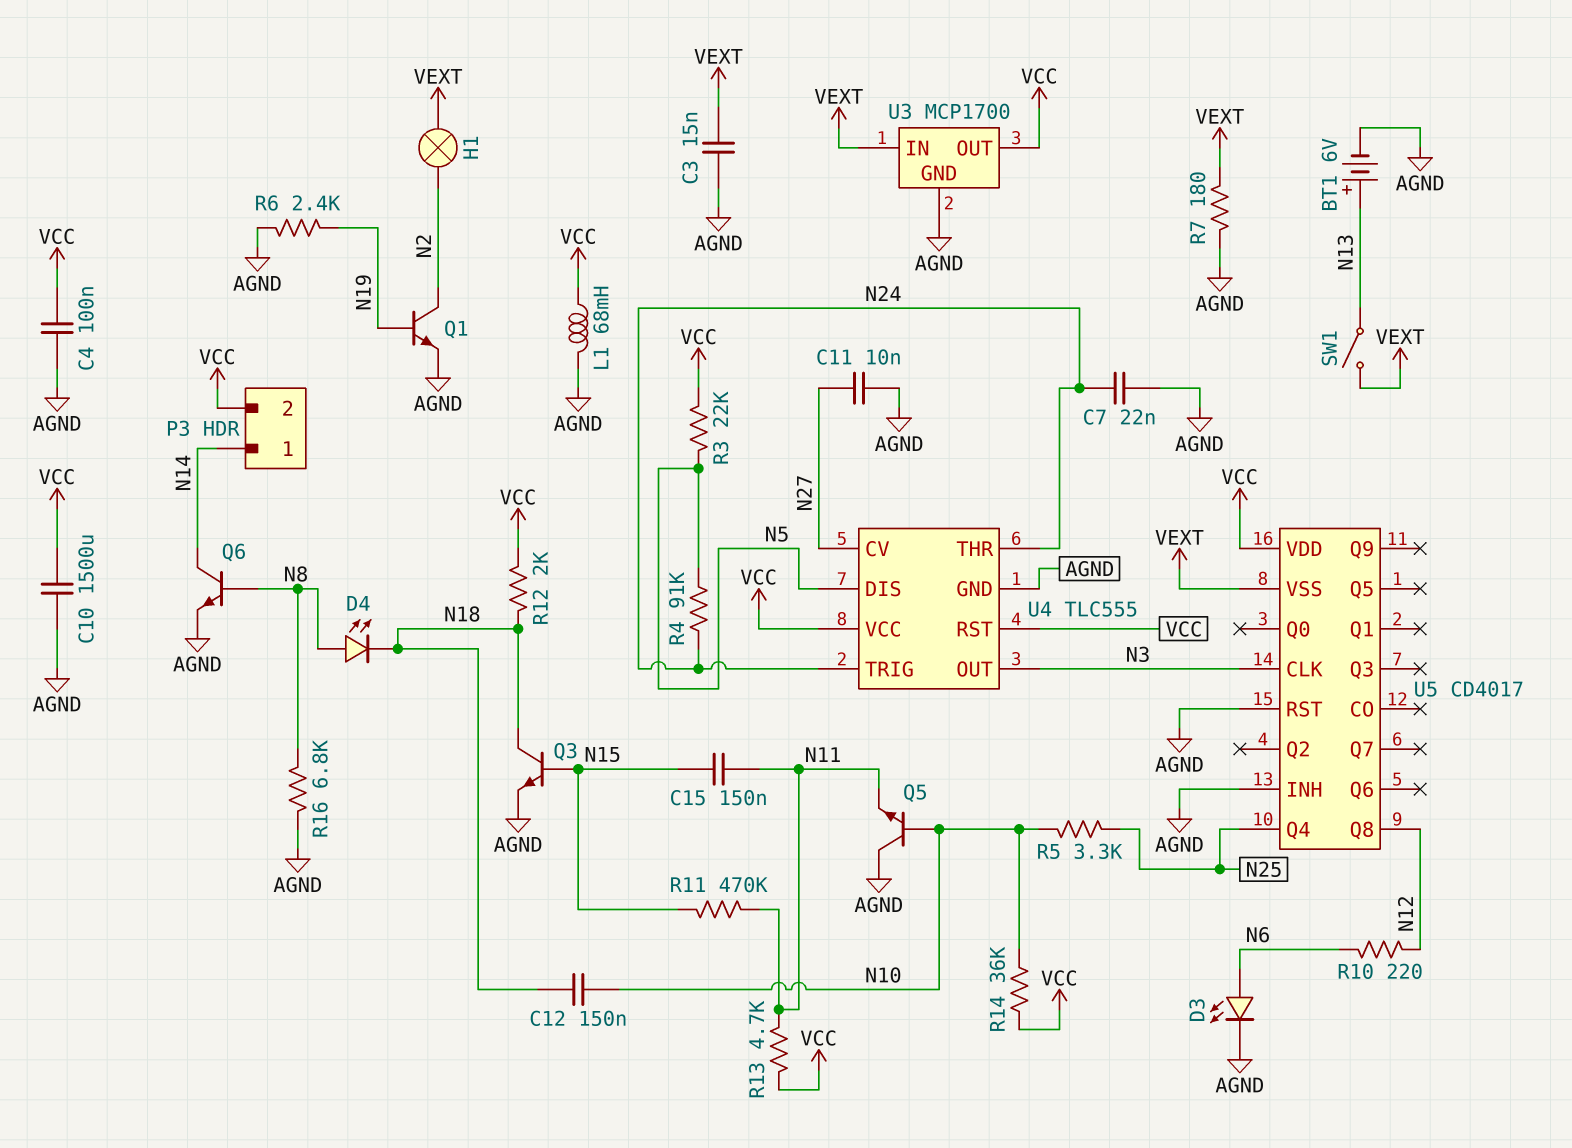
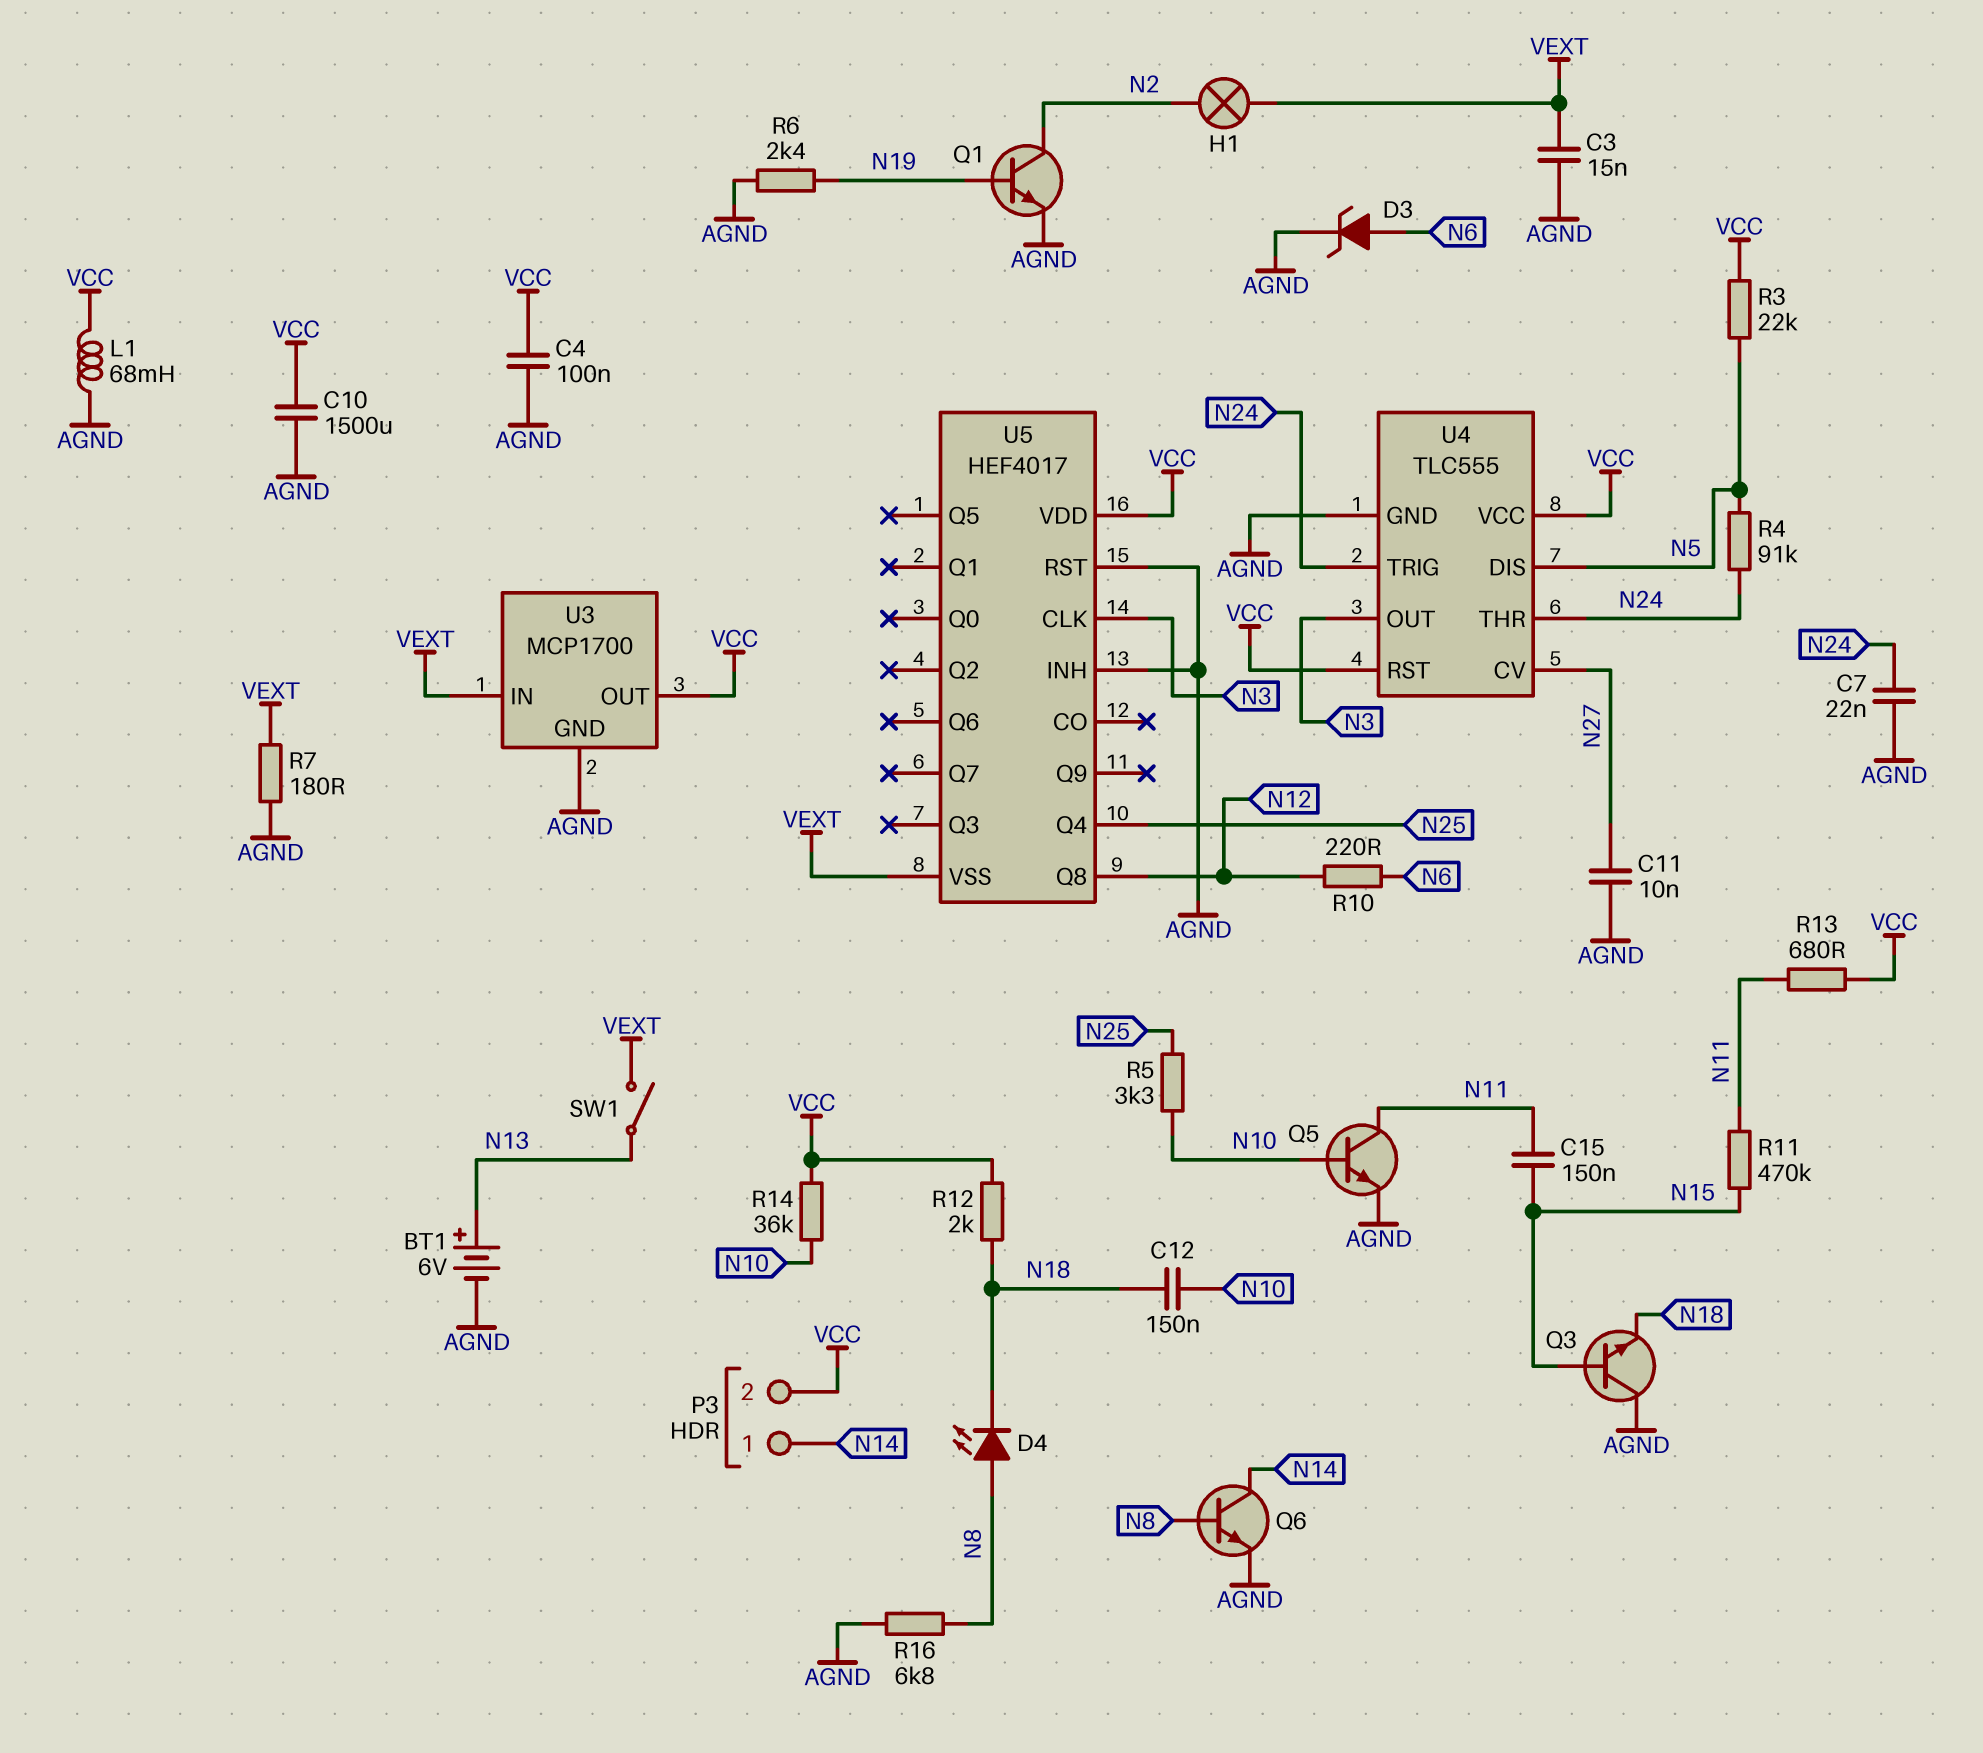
D3: LED (A N6, K AGND) -> zener (A N6, K AGND)
Q3: NPN (B N15, C N18, E AGND) -> NPN (B N15, C AGND, E N18)
Q5: NPN (B N10, C AGND, E N11) -> NPN (B N10, C N11, E AGND)
R13: 4.7k (N11, VCC) -> 680 (N11, VCC)
U5: CD4017 -> HEF4017

